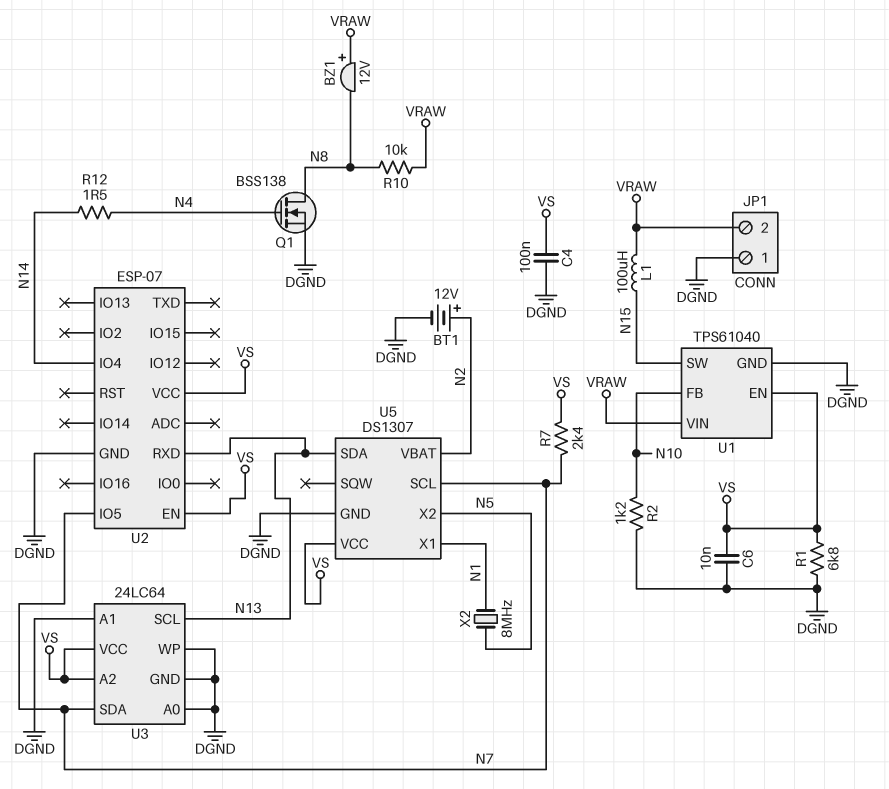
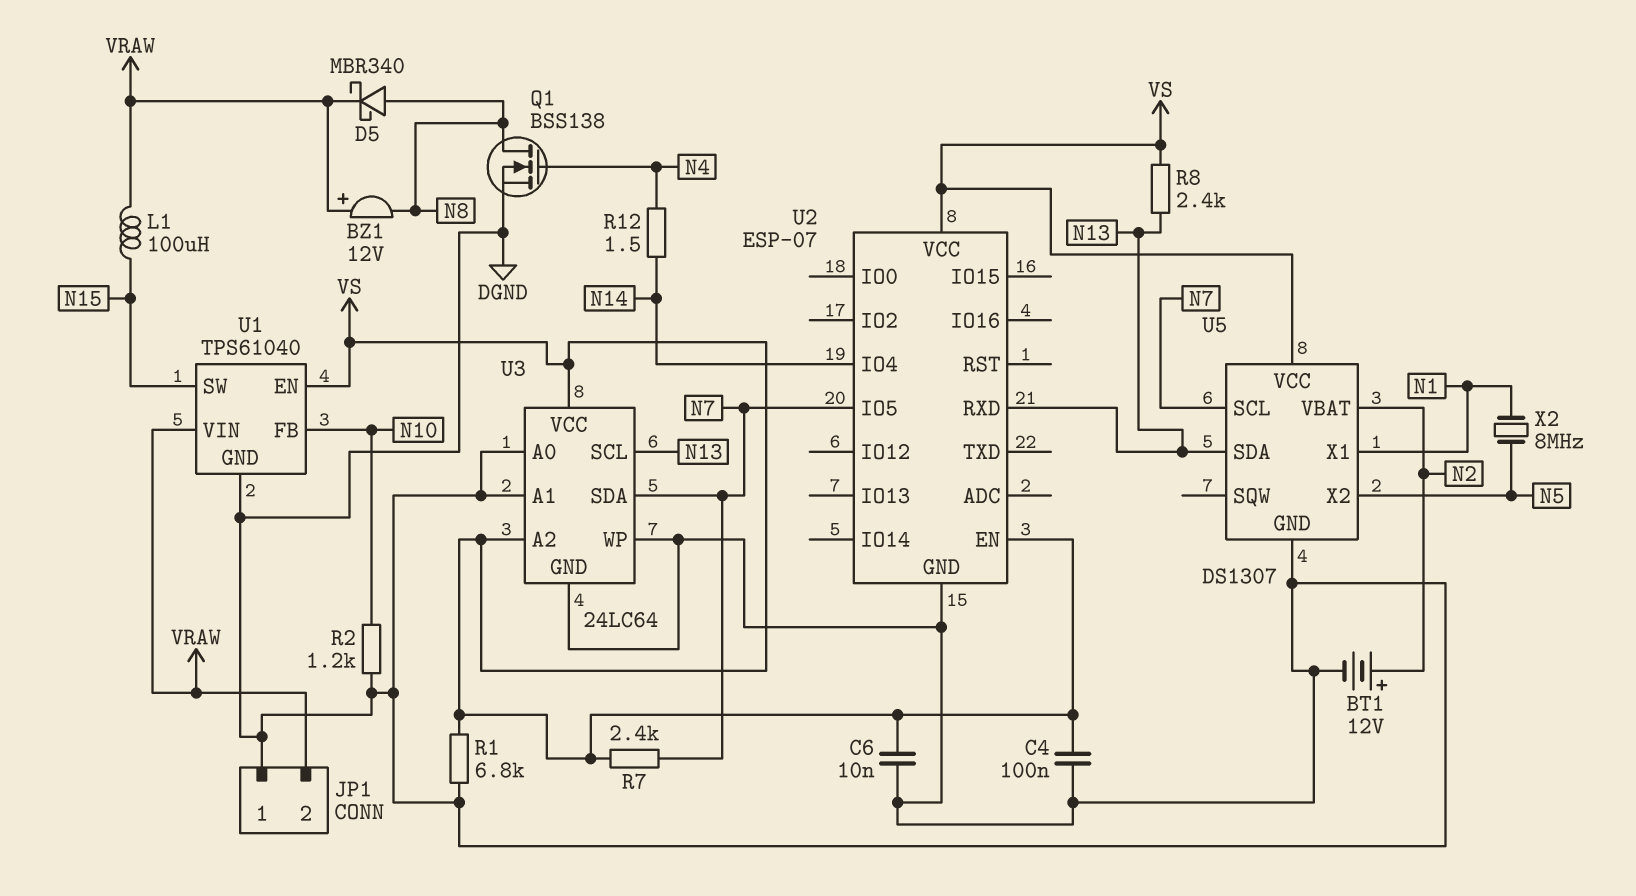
D5: none -> schottky MBR340 (A N8, K VRAW)
R8: none -> 2.4k (N13, VS)
R10: 10k (N8, VRAW) -> none

